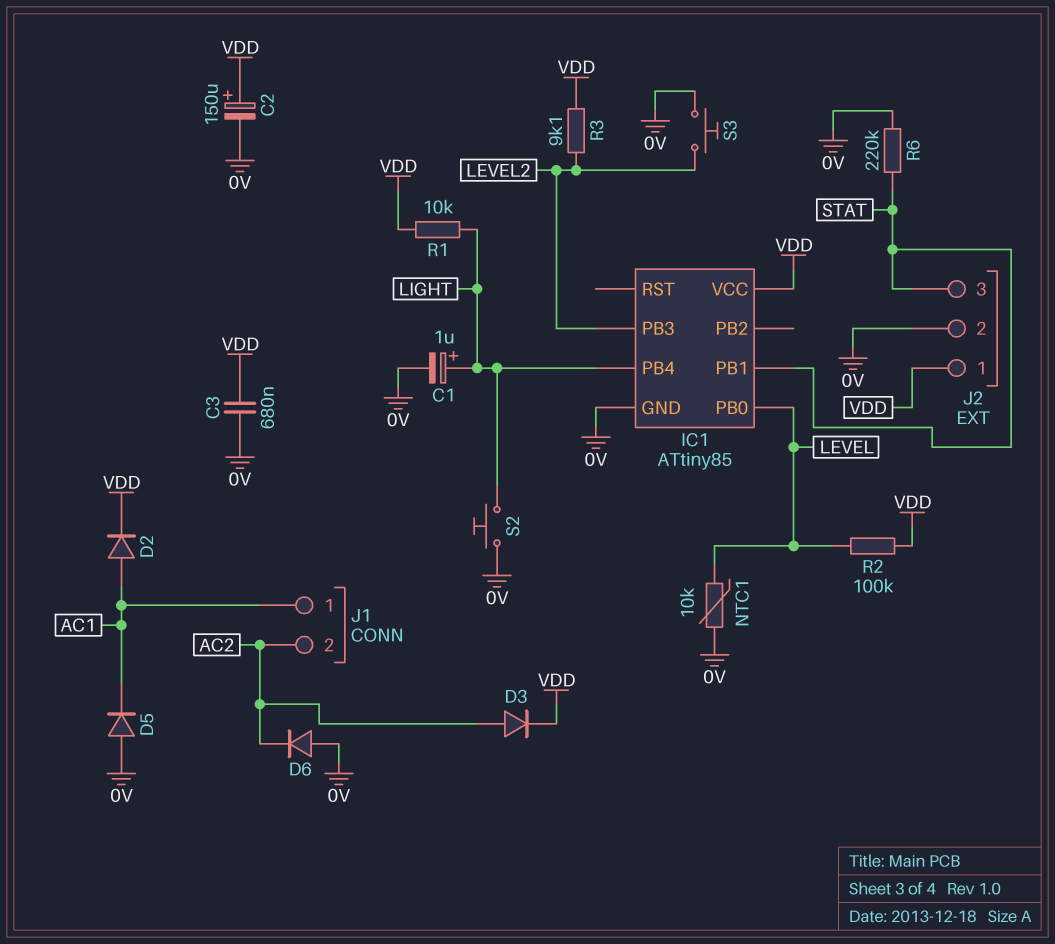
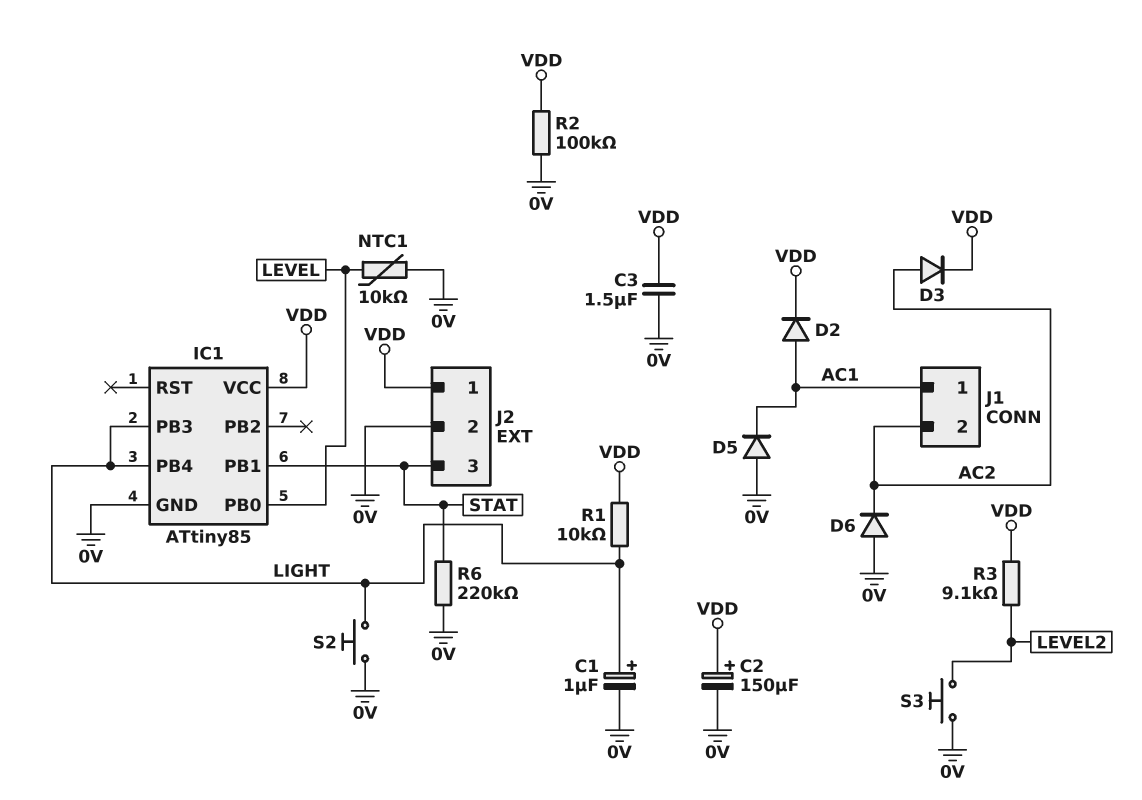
C3: 680nF (0V, VDD) -> 1.5uF (0V, VDD)
IC1 pin PB3: LEVEL2 -> LIGHT
R2: 100k (LEVEL, VDD) -> 100k (0V, VDD)

